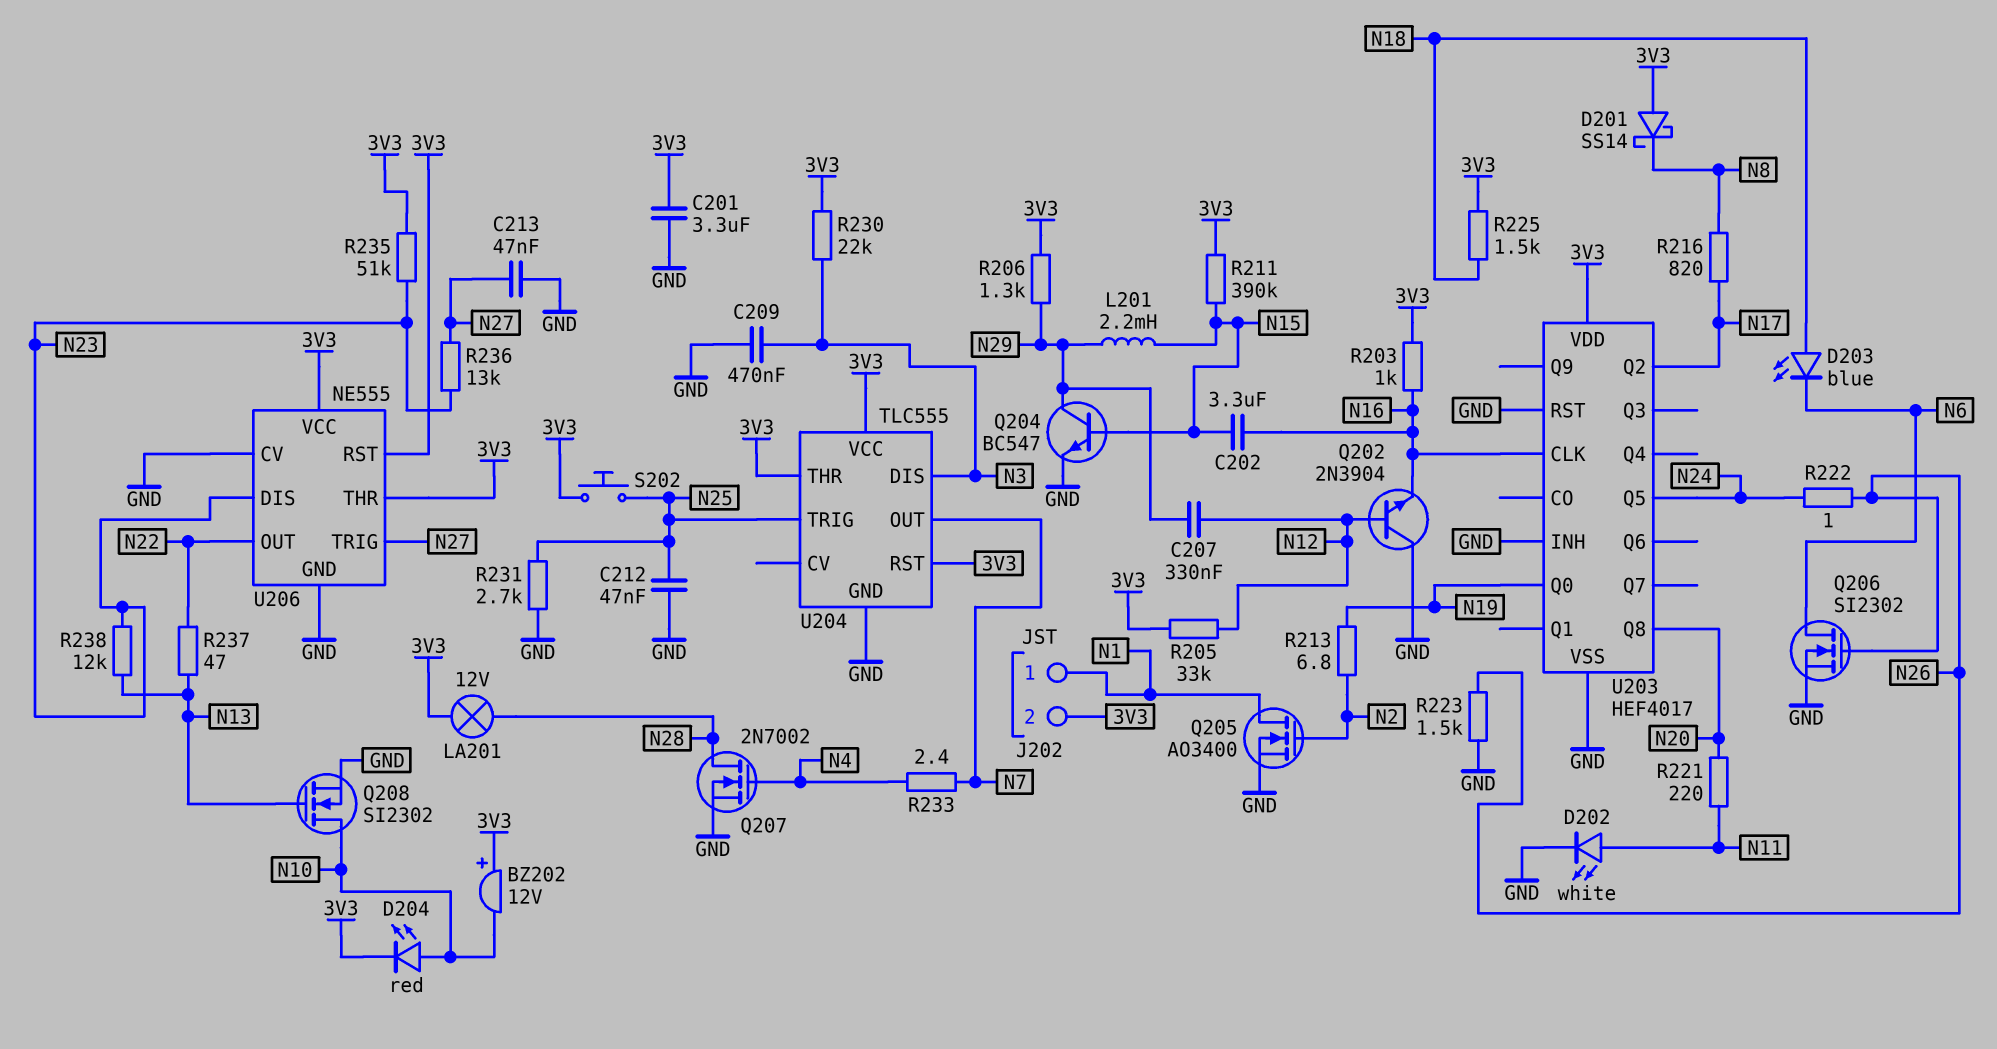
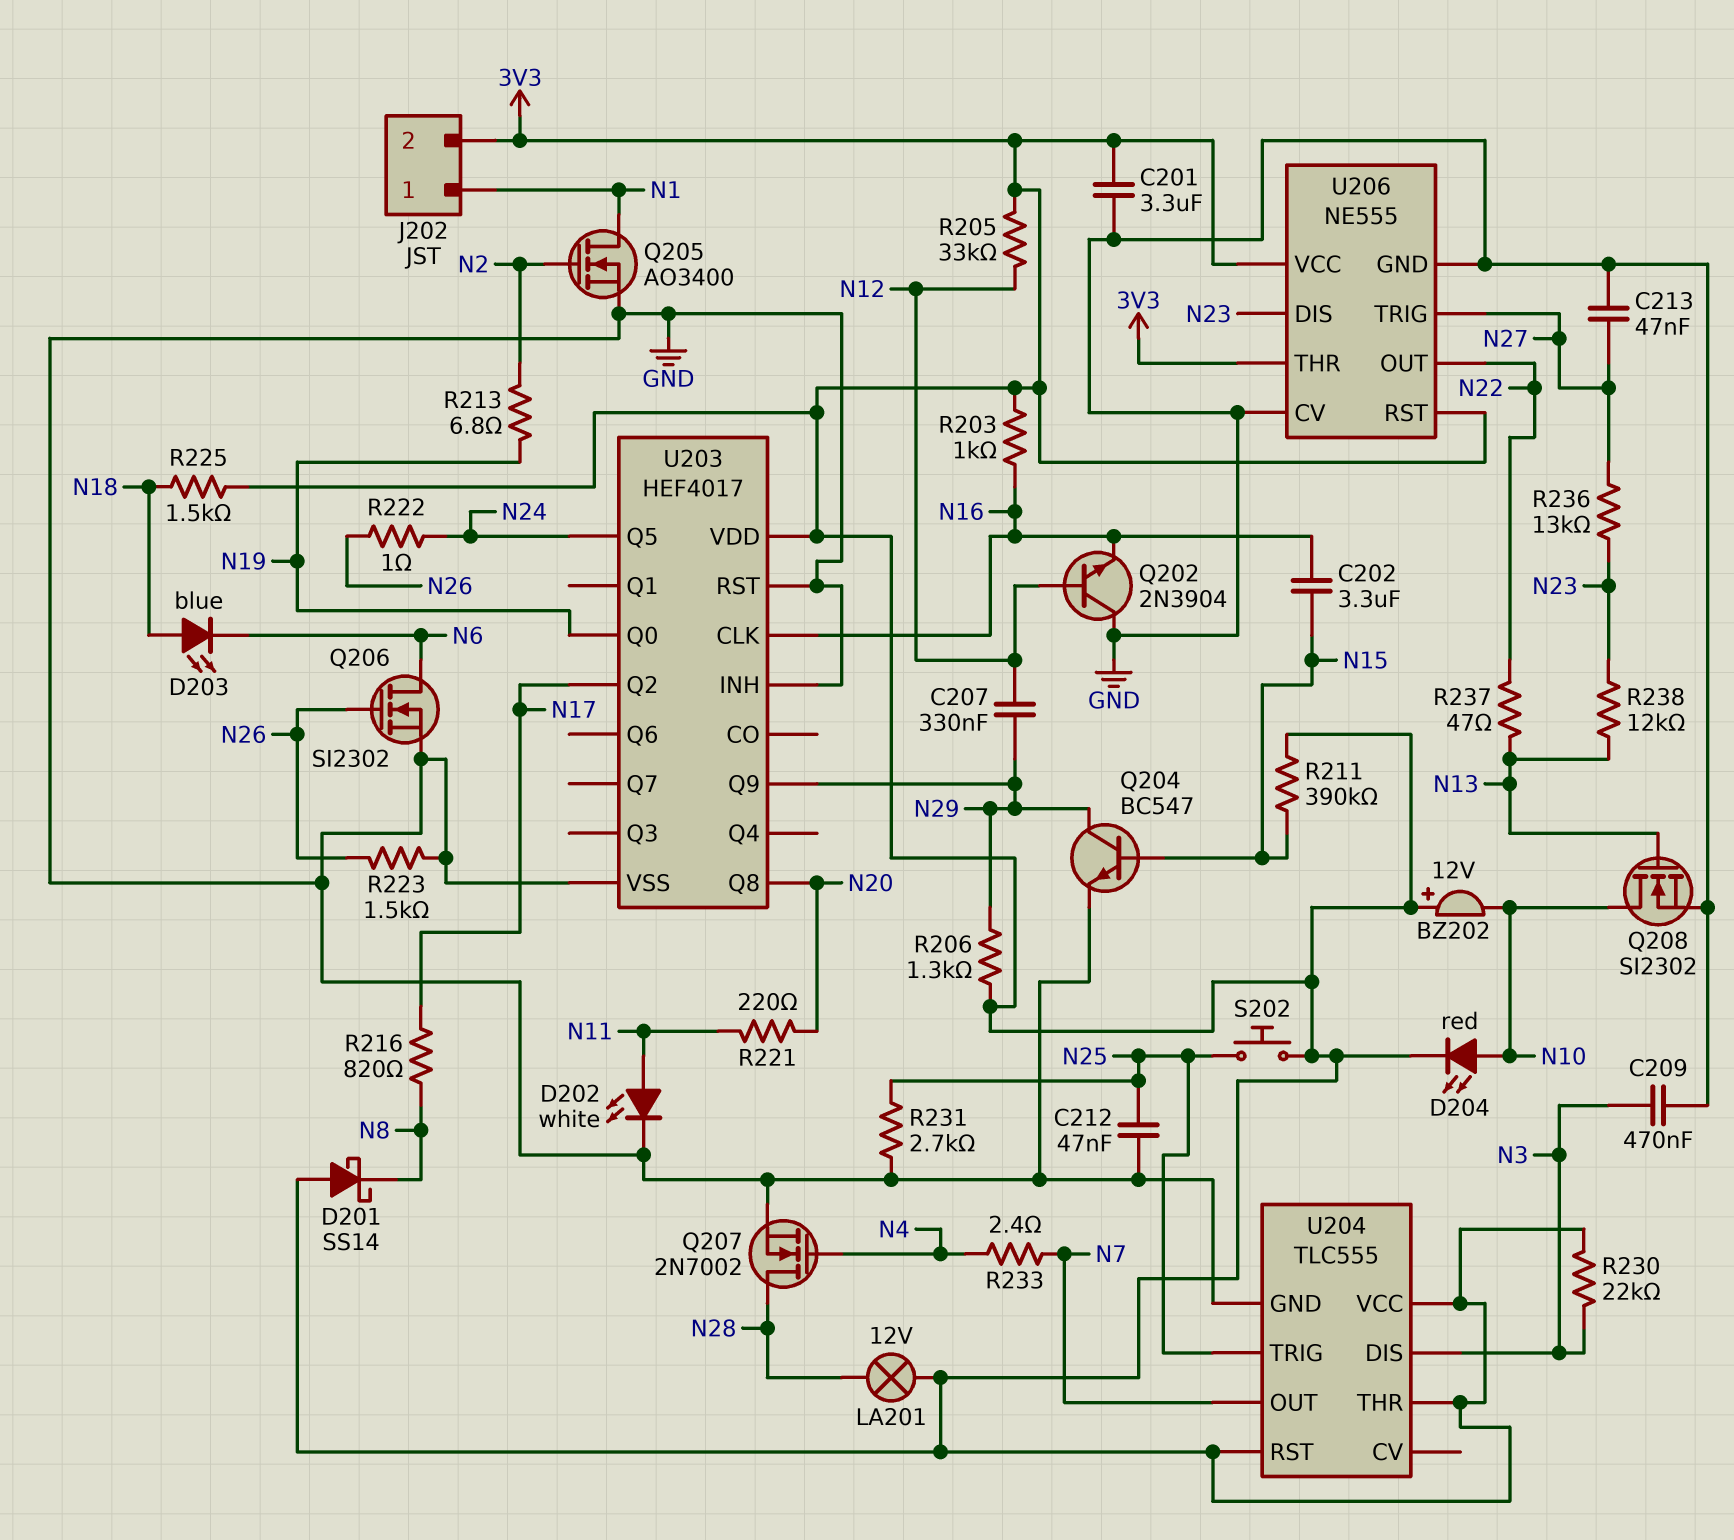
L201: 2.2mH (N15, N29) -> none
R235: 51k (3V3, N23) -> none
U203 pin Q9: none -> N29

